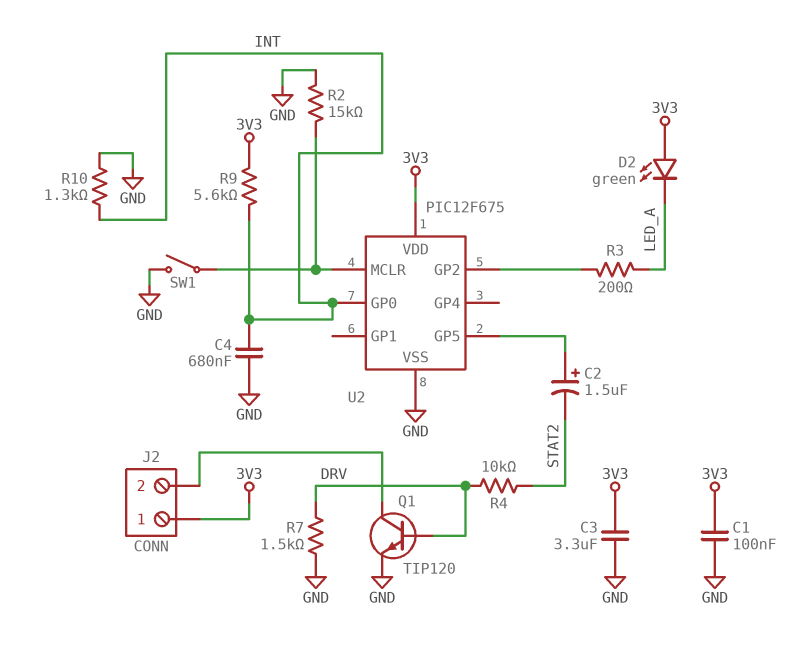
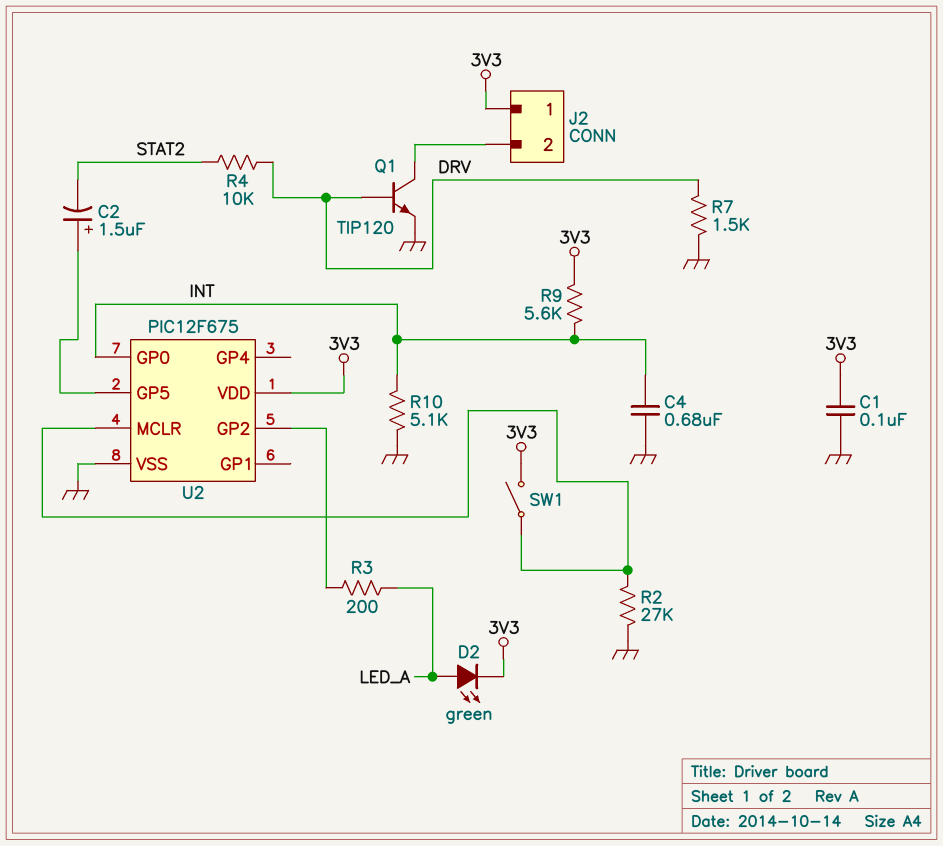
C3: 3.3uF (3V3, GND) -> none
D2: LED green (A 3V3, K LED_A) -> LED green (A LED_A, K 3V3)
R2: 15k (GND, U2/MCLR) -> 27k (GND, U2/MCLR)
R10: 1.3k (GND, INT) -> 5.1k (GND, INT)
SW1: switch (GND, U2/MCLR) -> switch (3V3, U2/MCLR)

